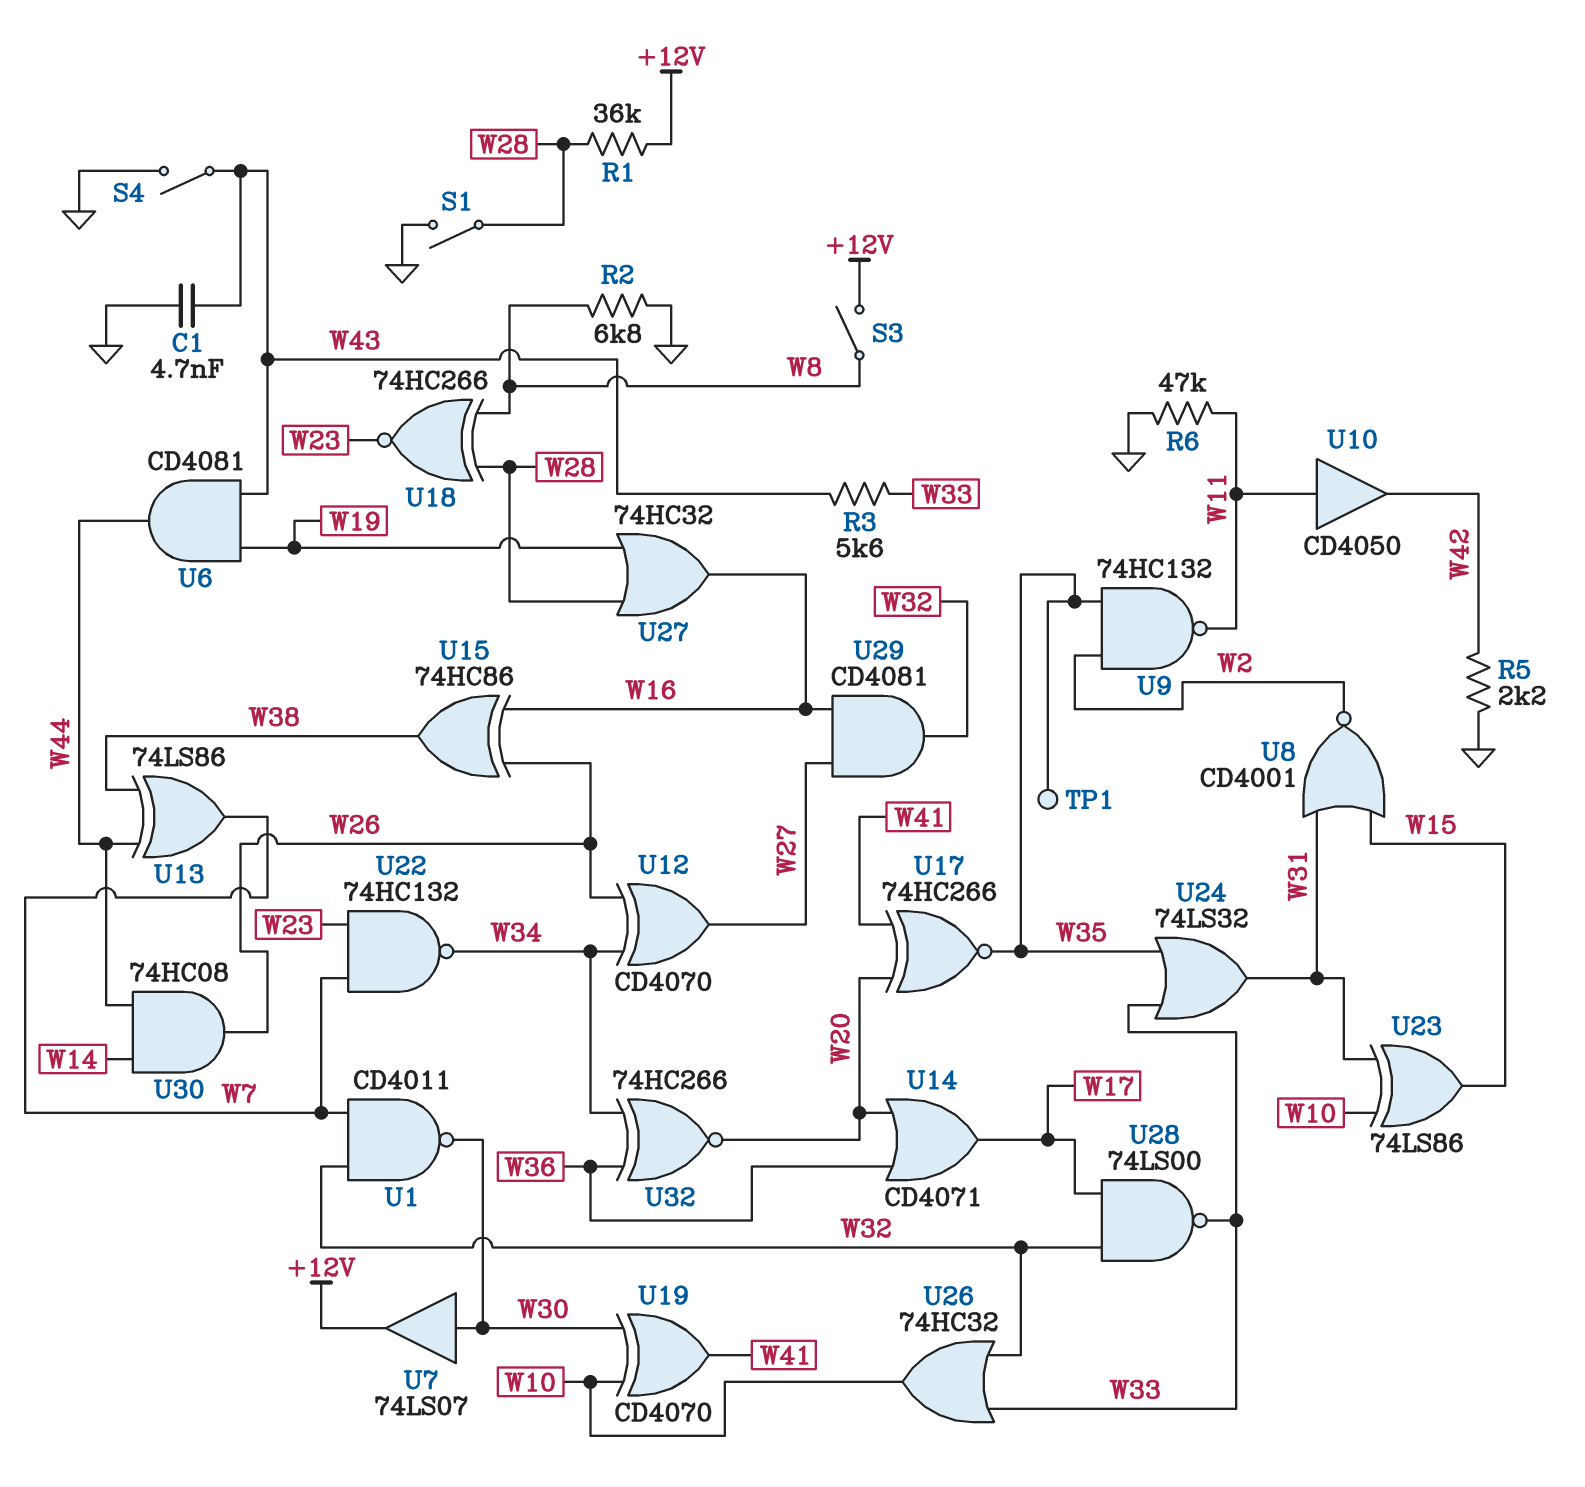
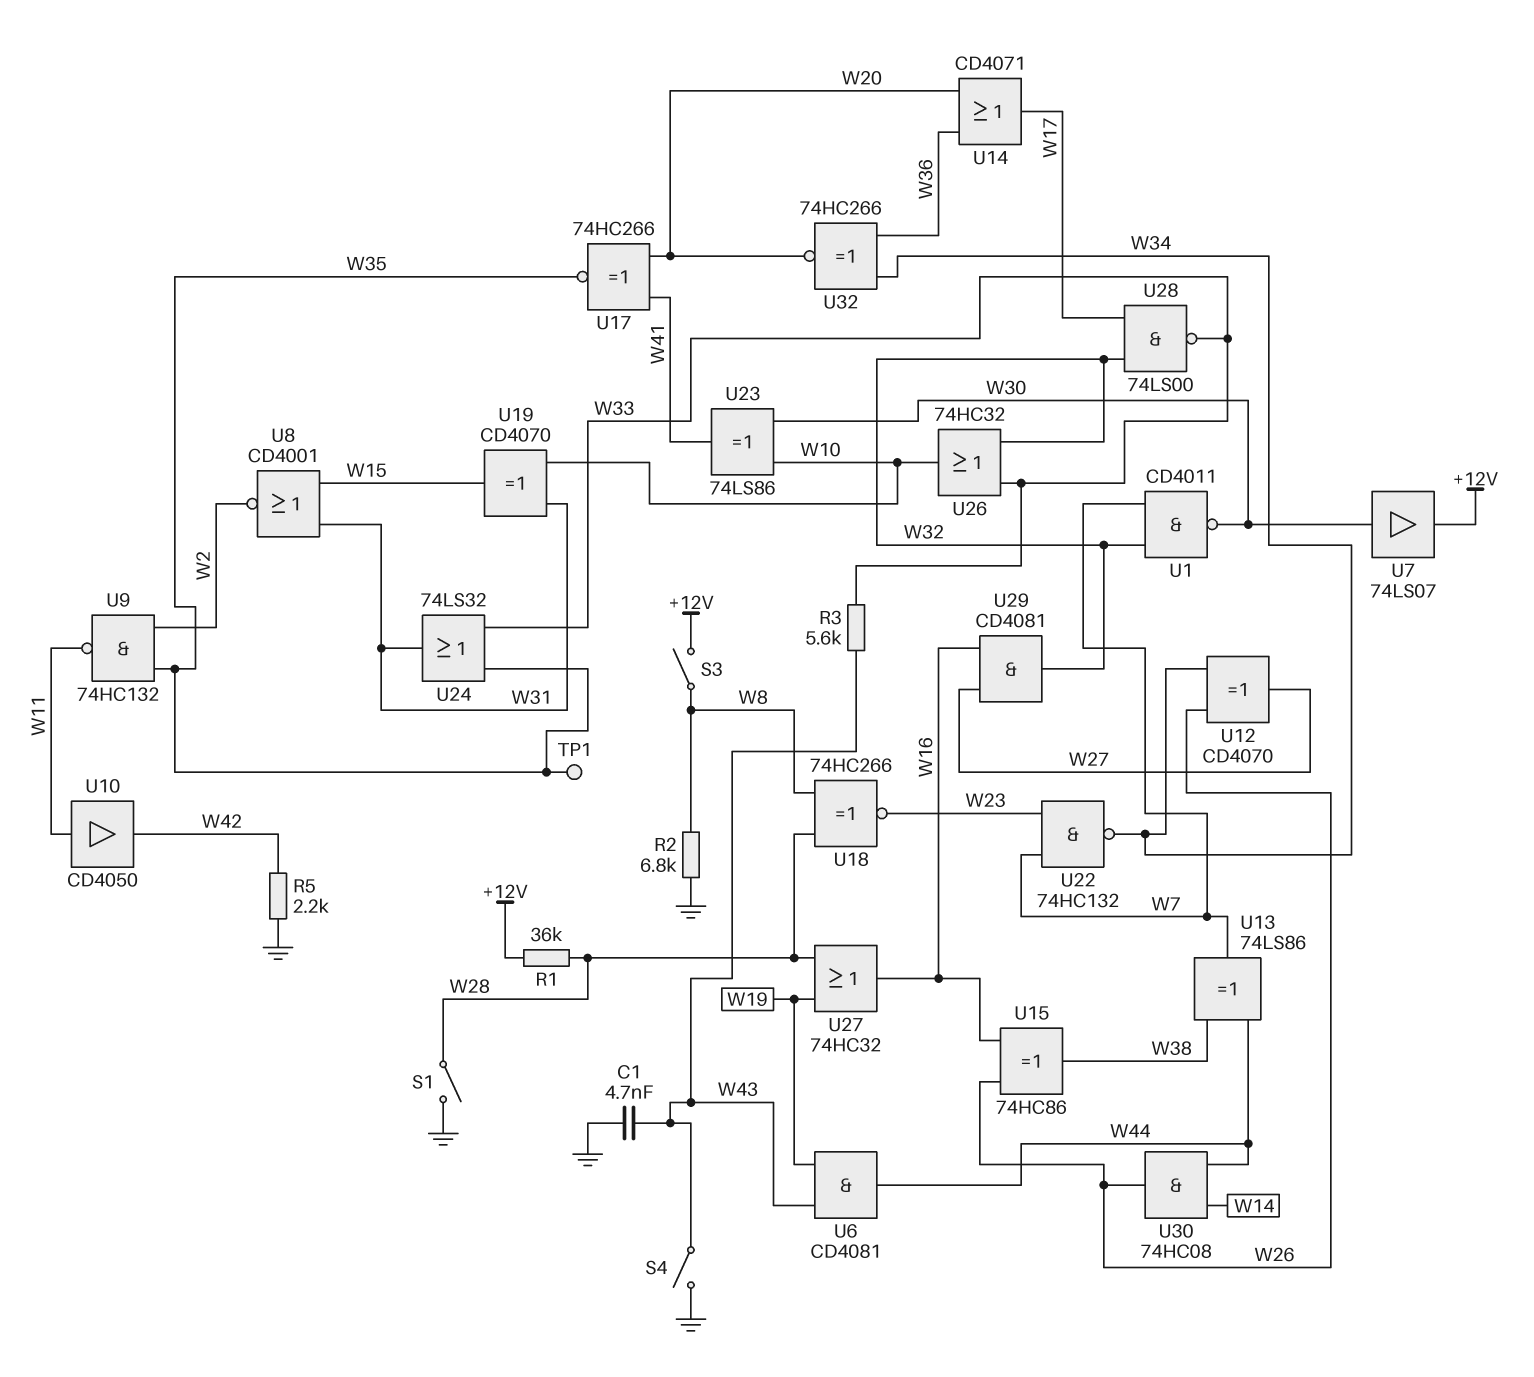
R6: 47k (GND, W11) -> none
U19: XOR CD4070 (in W10, in W30, out W41) -> XOR CD4070 (in W10, in W31, out W15)
U23: XOR 74LS86 (in W10, in W31, out W15) -> XOR 74LS86 (in W10, in W30, out W41)

